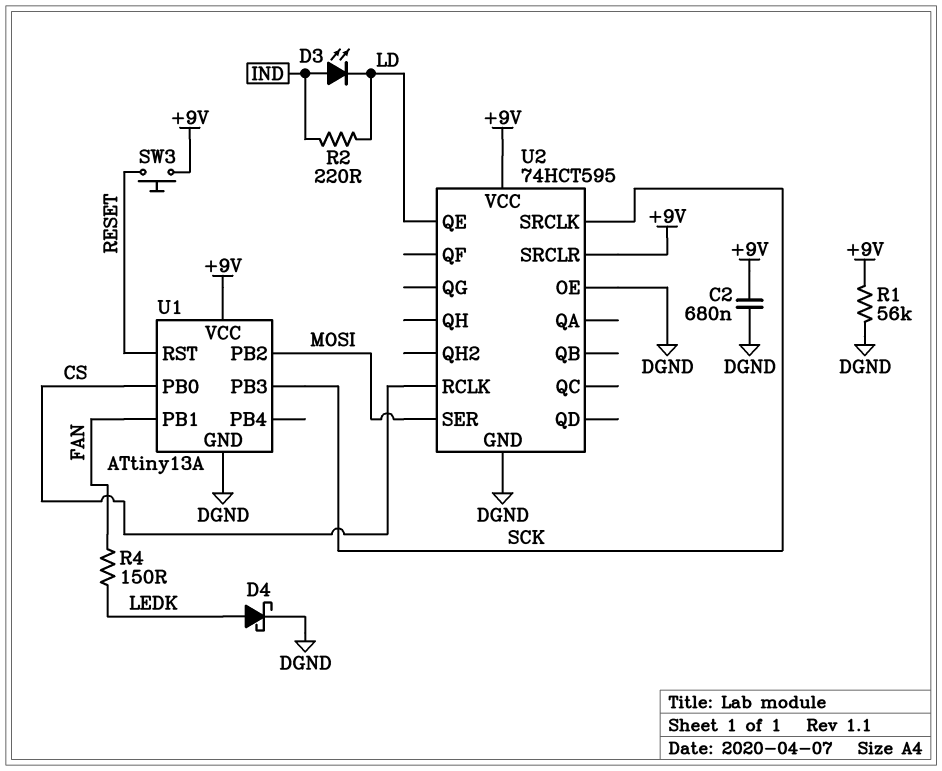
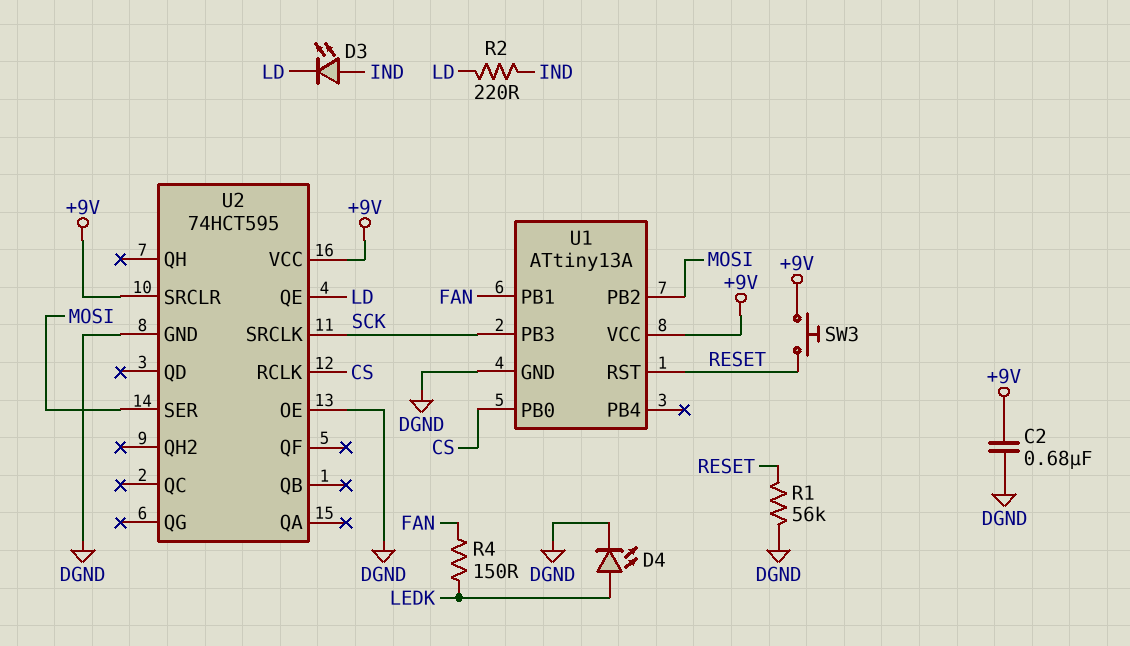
D4: schottky (A LEDK, K DGND) -> LED (A LEDK, K DGND)
R1: 56k (+9V, DGND) -> 56k (DGND, RESET)

